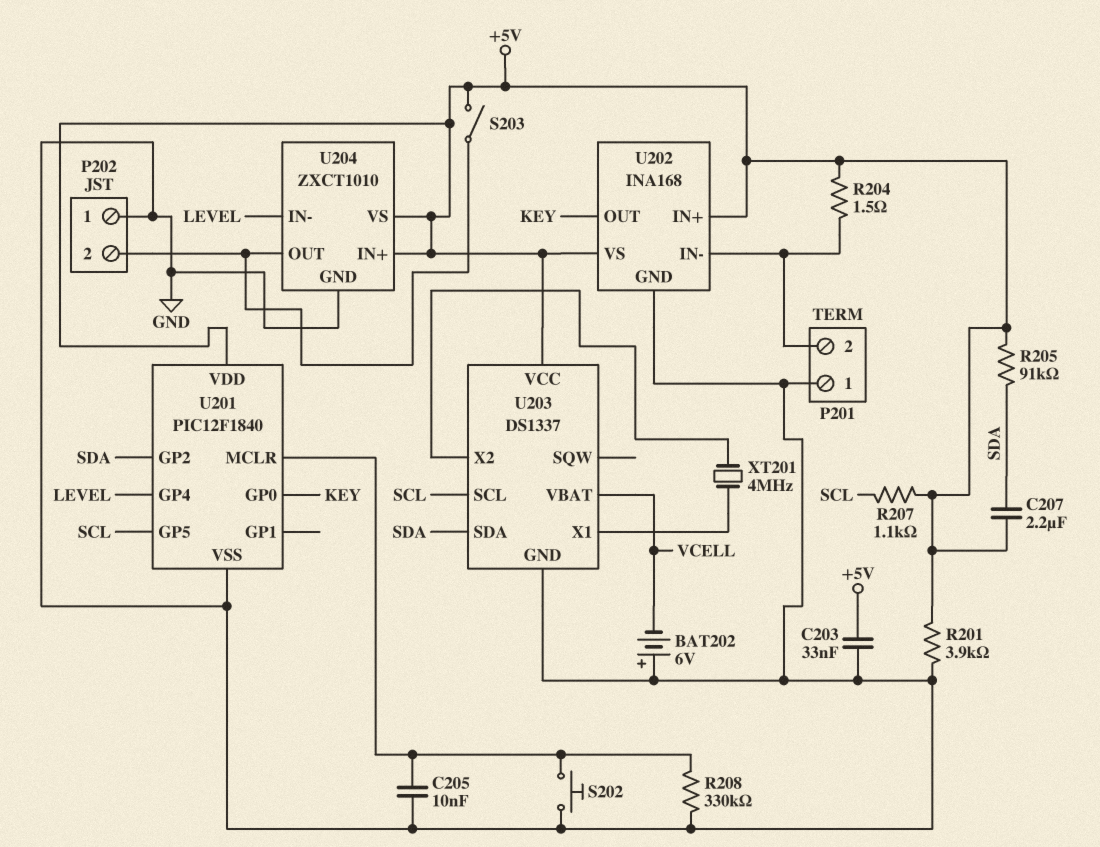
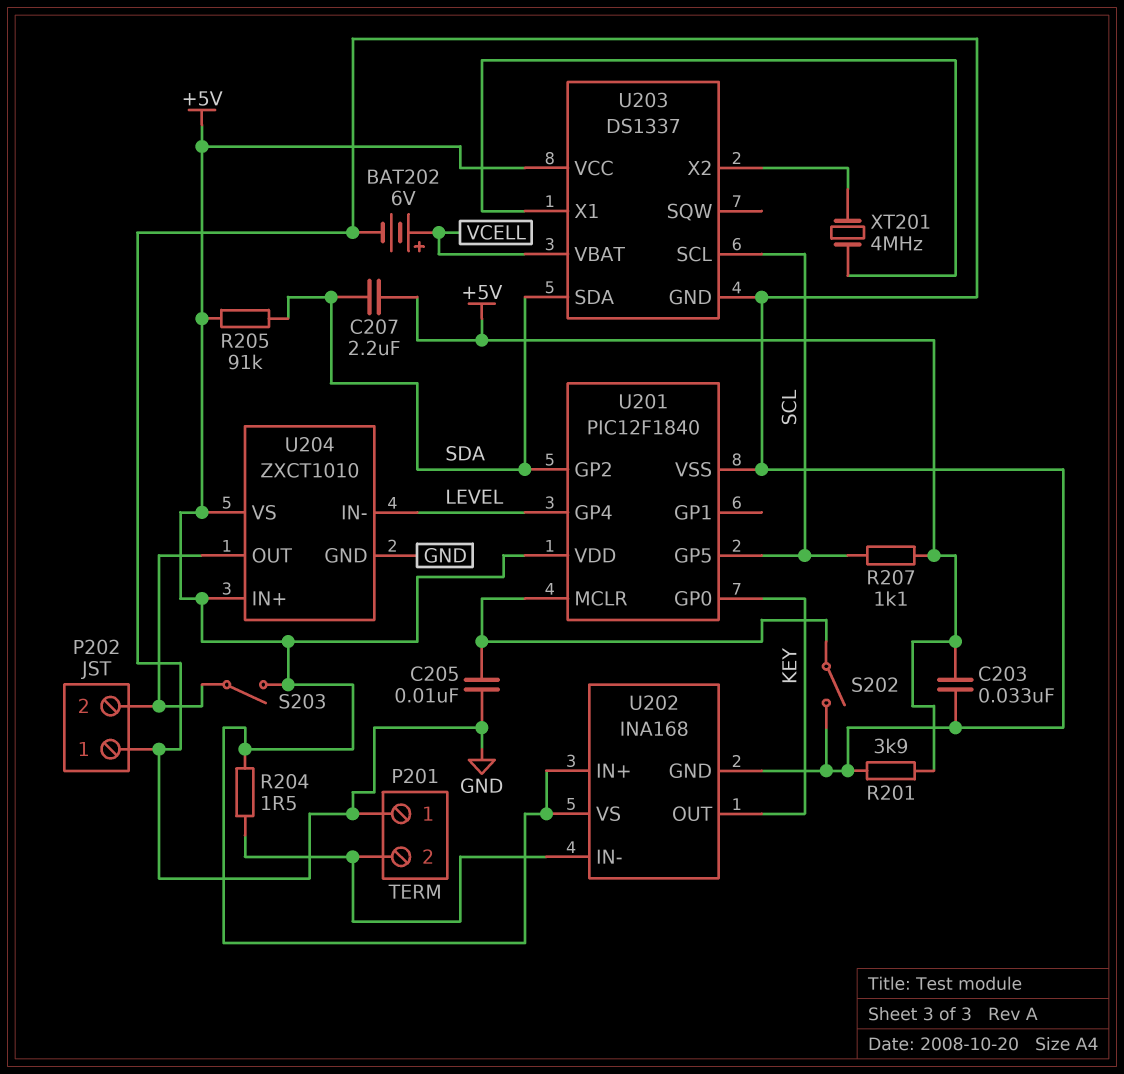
BAT202: 6V (plus GND, minus VCELL) -> 6V (plus VCELL, minus GND)
R208: 330k (GND, U201/MCLR) -> none
S202: button (GND, U201/MCLR) -> switch (GND, U201/MCLR)

